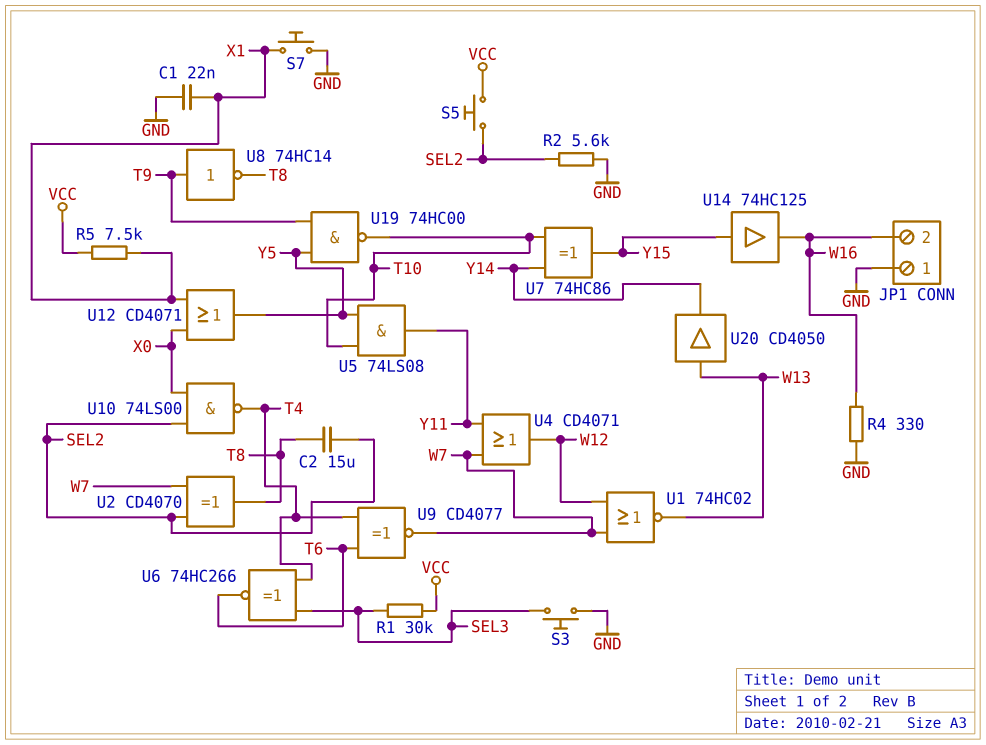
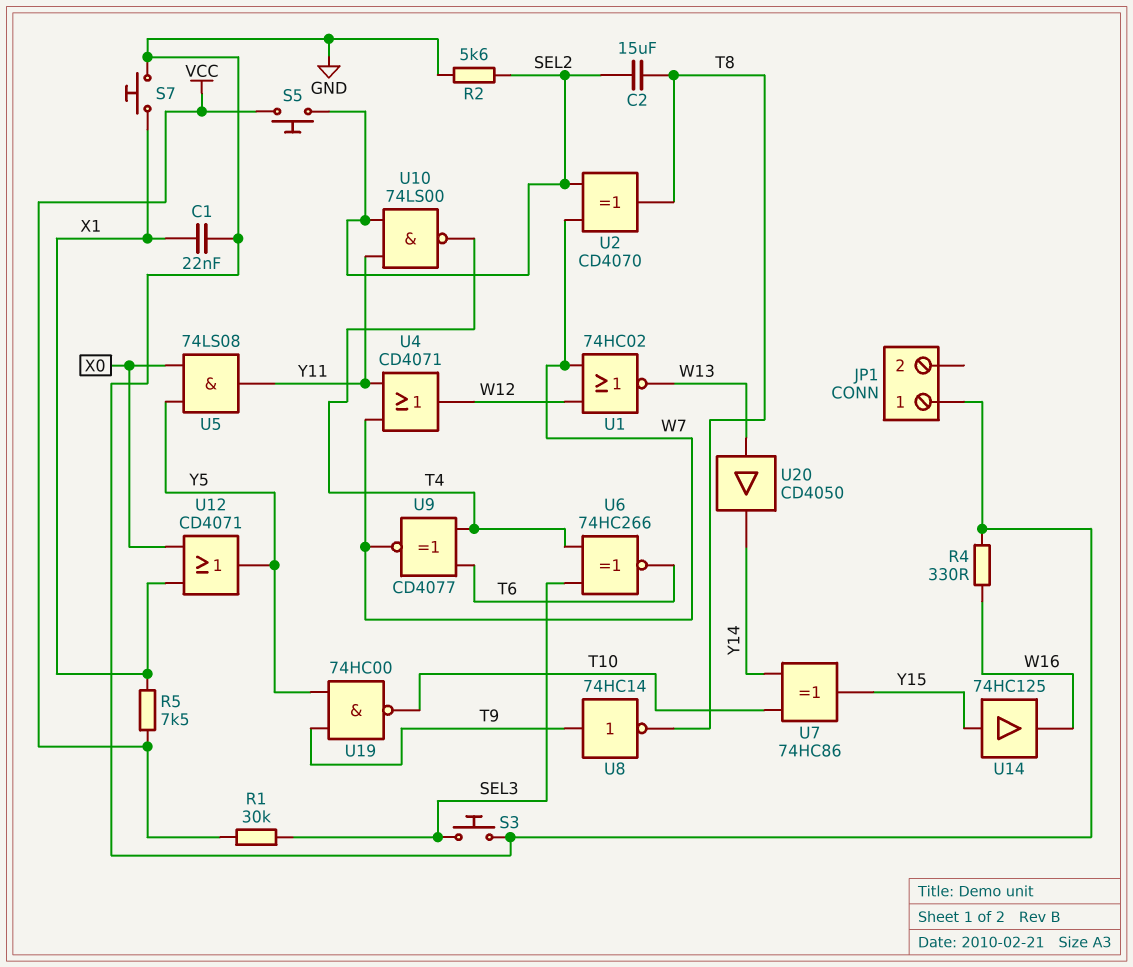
JP1 pin 2: W16 -> none
U5: AND 74LS08 (in T10, in Y5, out Y11) -> AND 74LS08 (in X0, in Y5, out Y11)
U10: NAND 74LS00 (in SEL2, in X0, out T4) -> NAND 74LS00 (in SEL2, in Y11, out T4)

